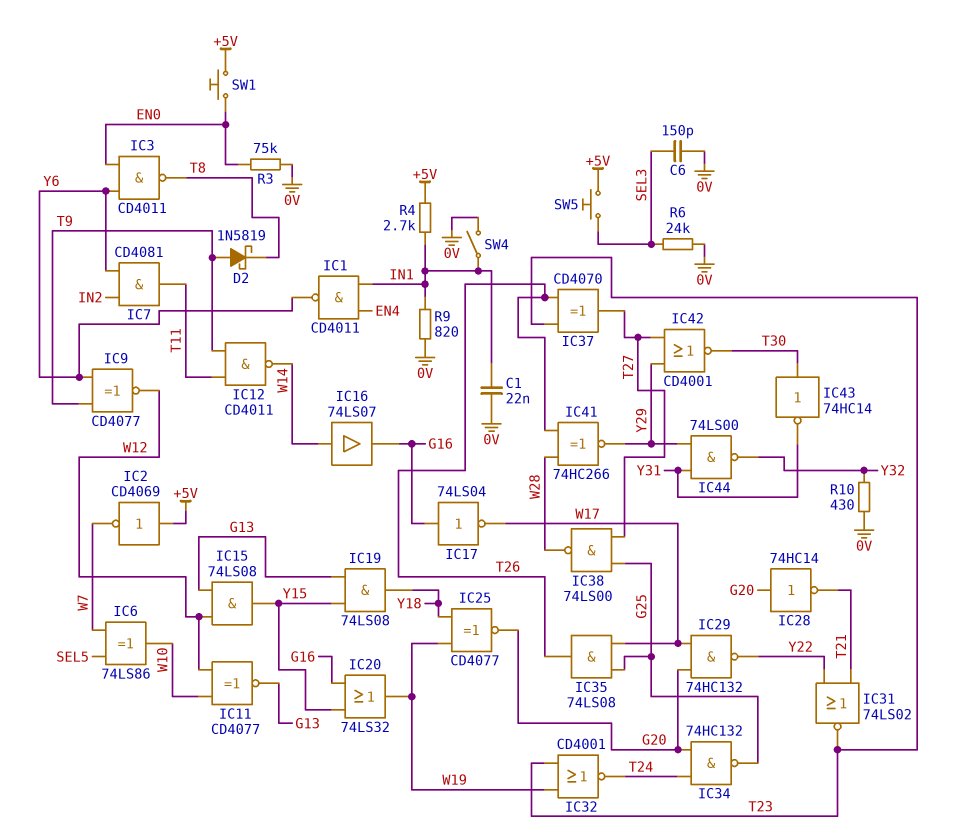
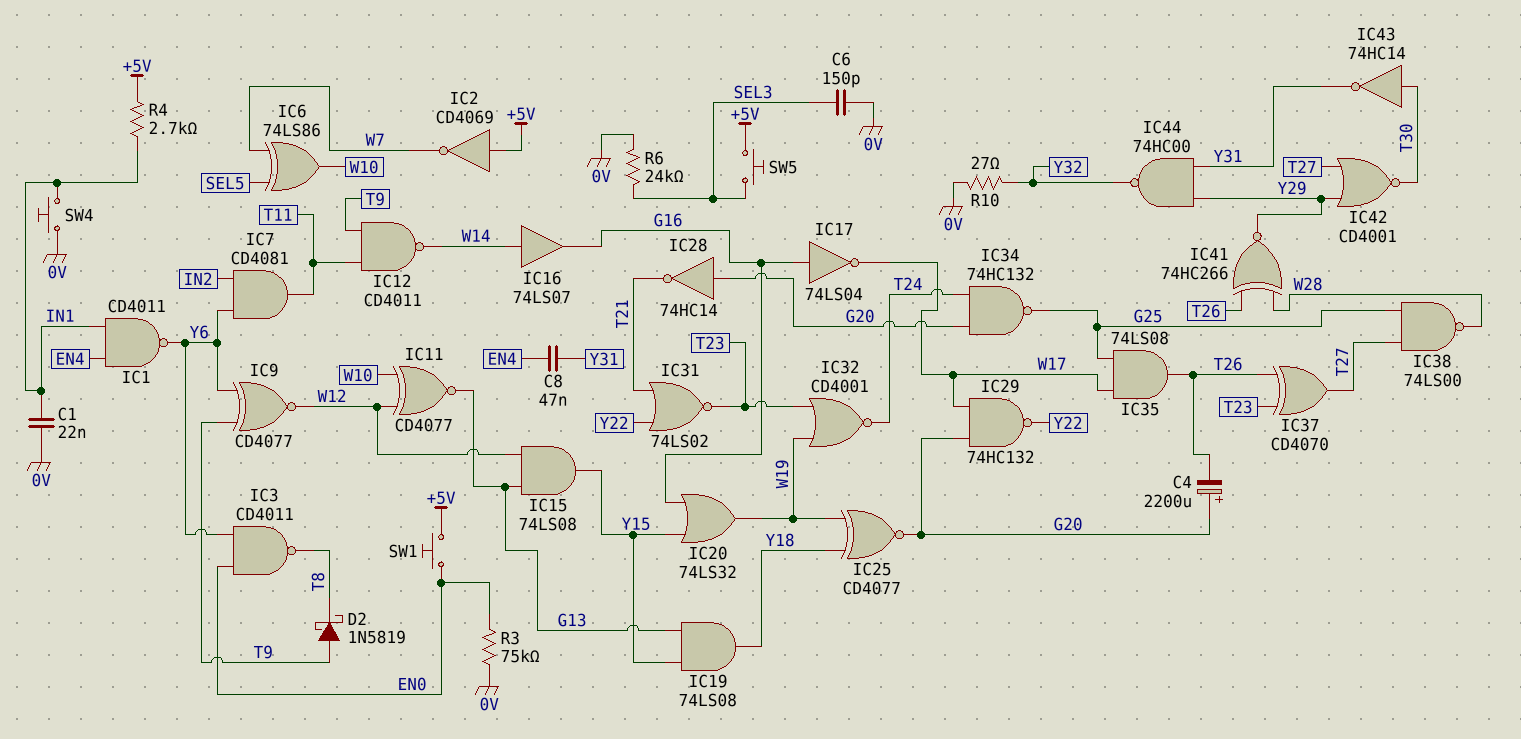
C4: none -> 2200uF (plus G20, minus T26)
C8: none -> 47nF (EN4, Y31)
IC44: NAND 74LS00 (in Y29, in Y31, out Y32) -> NAND 74HC00 (in Y29, in Y31, out Y32)
R9: 820 (0V, IN1) -> none
R10: 430 (0V, Y32) -> 27 (0V, Y32)
SW4: switch (0V, IN1) -> button (0V, IN1)

